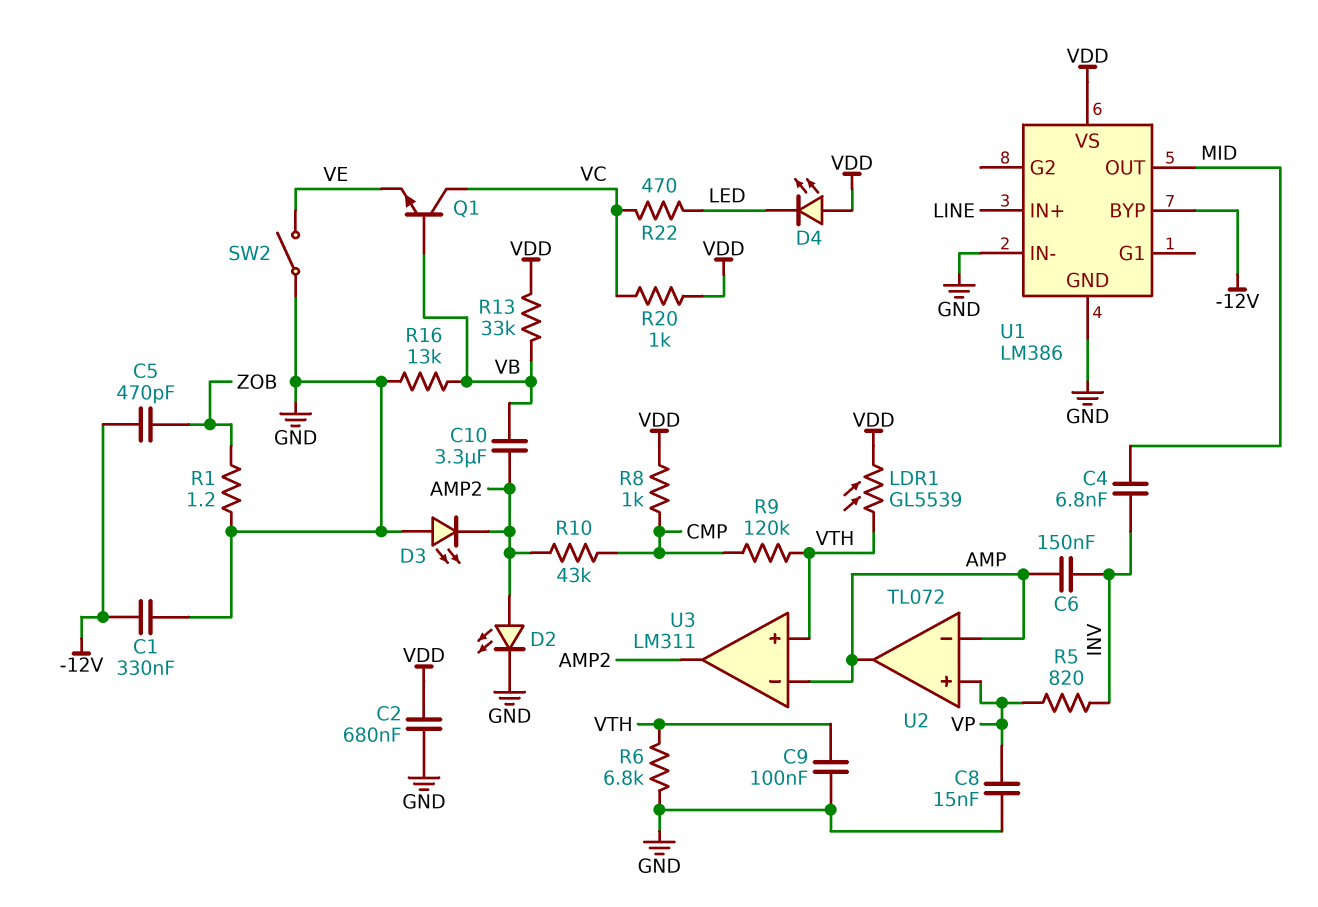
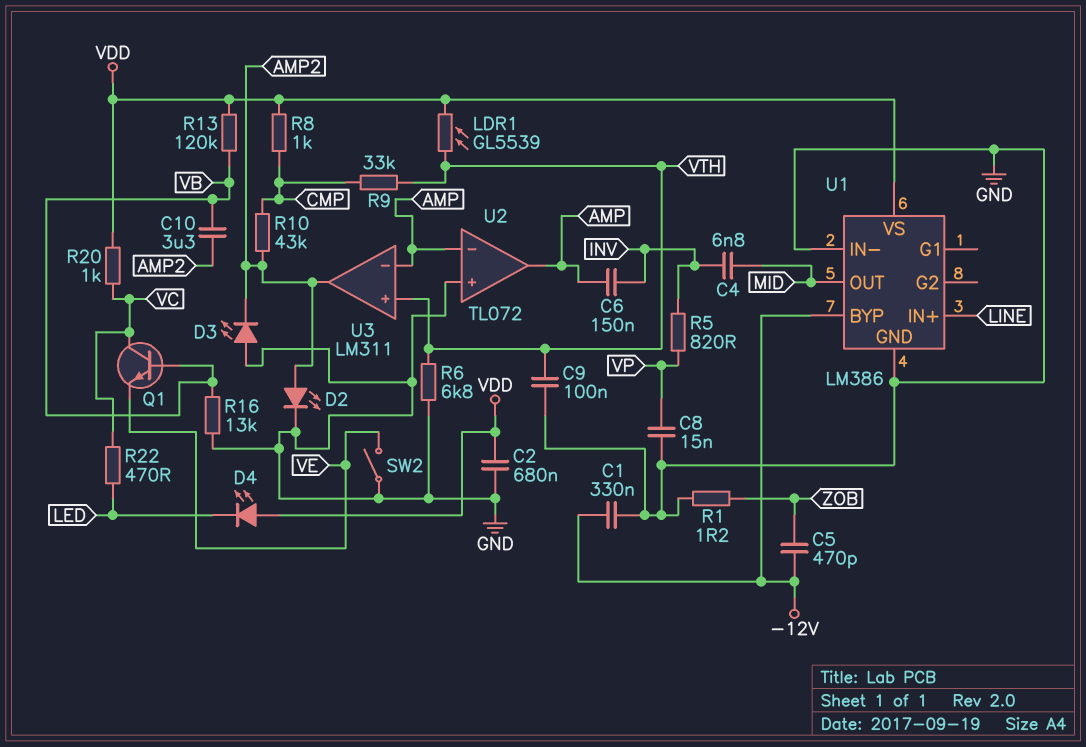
R9: 120k (CMP, VTH) -> 33k (CMP, VTH)
R13: 33k (VB, VDD) -> 120k (VB, VDD)
U2 pin in+: VP -> GND

